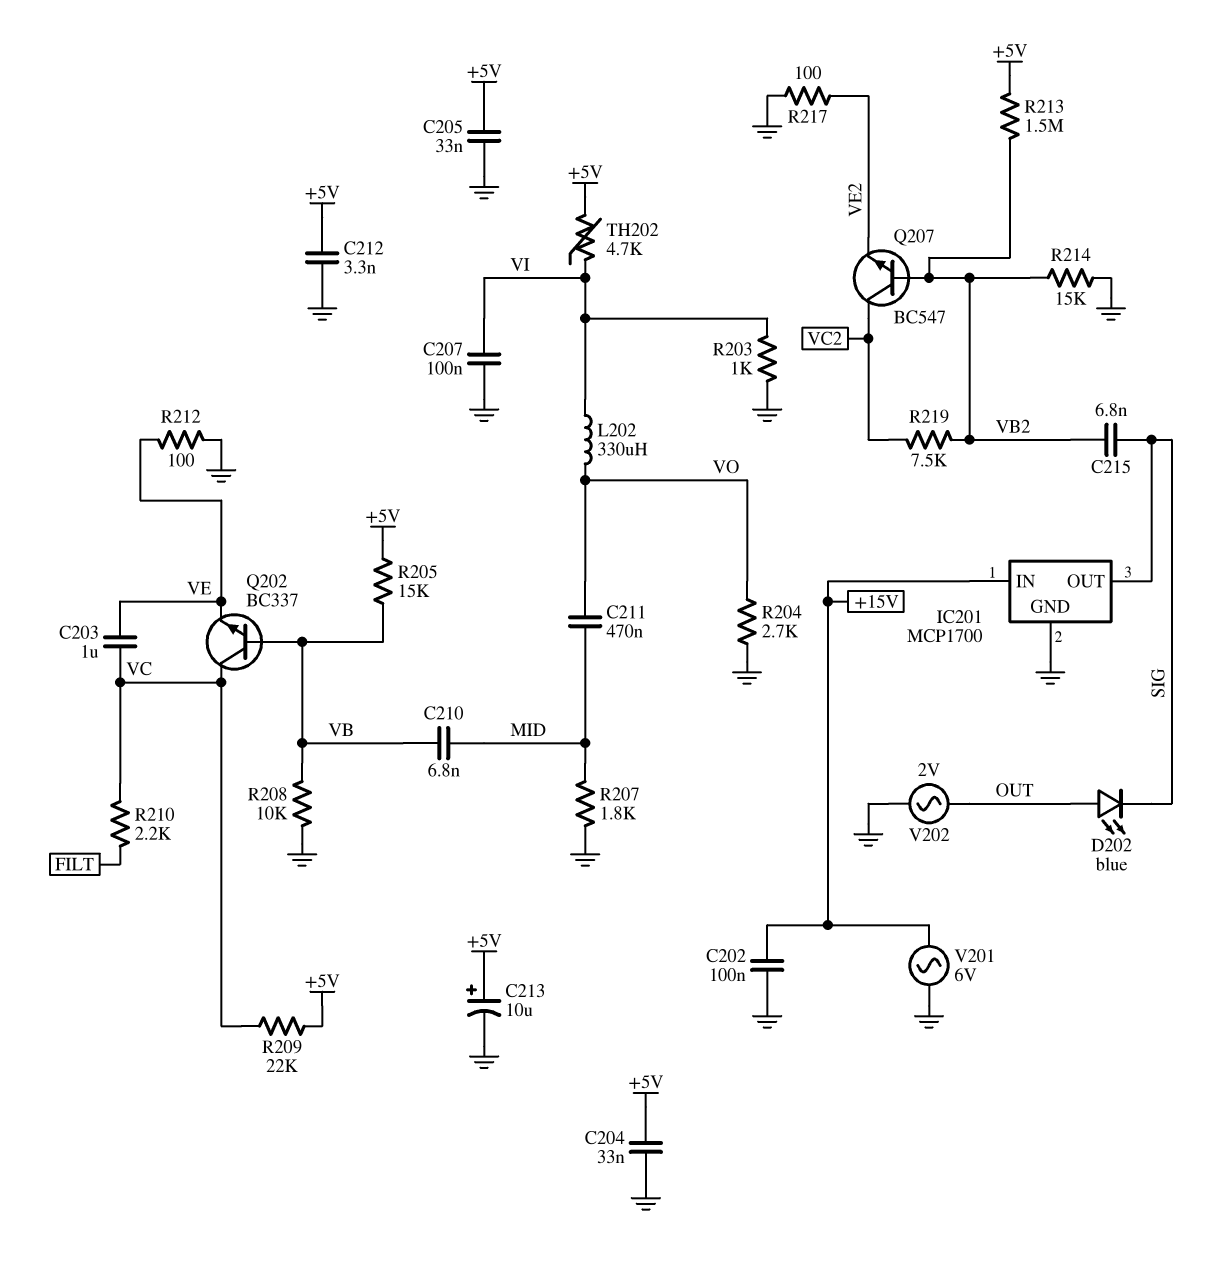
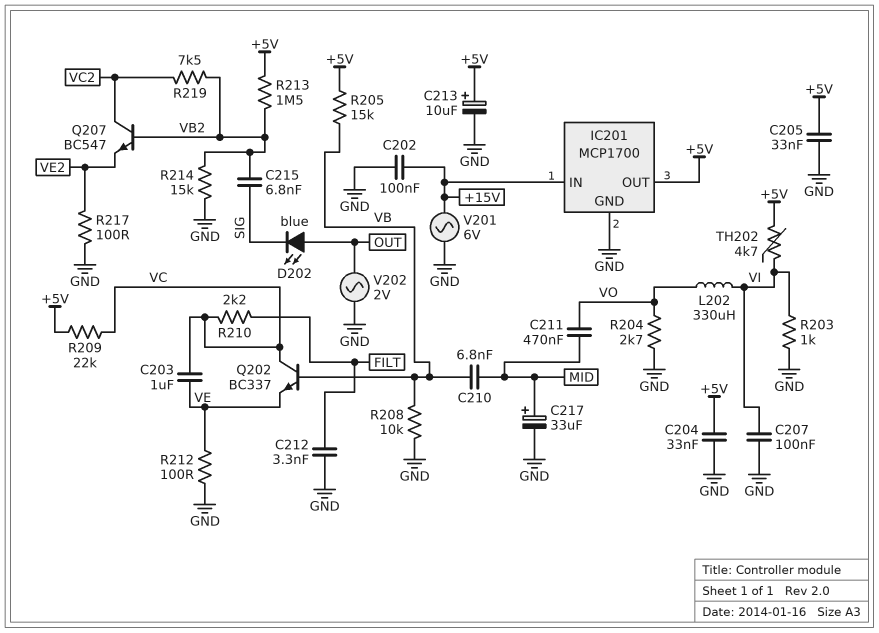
C212: 3.3nF (+5V, GND) -> 3.3nF (FILT, GND)
C217: none -> 33uF (plus MID, minus GND)
IC201 pin OUT: SIG -> +5V
R207: 1.8k (GND, MID) -> none

